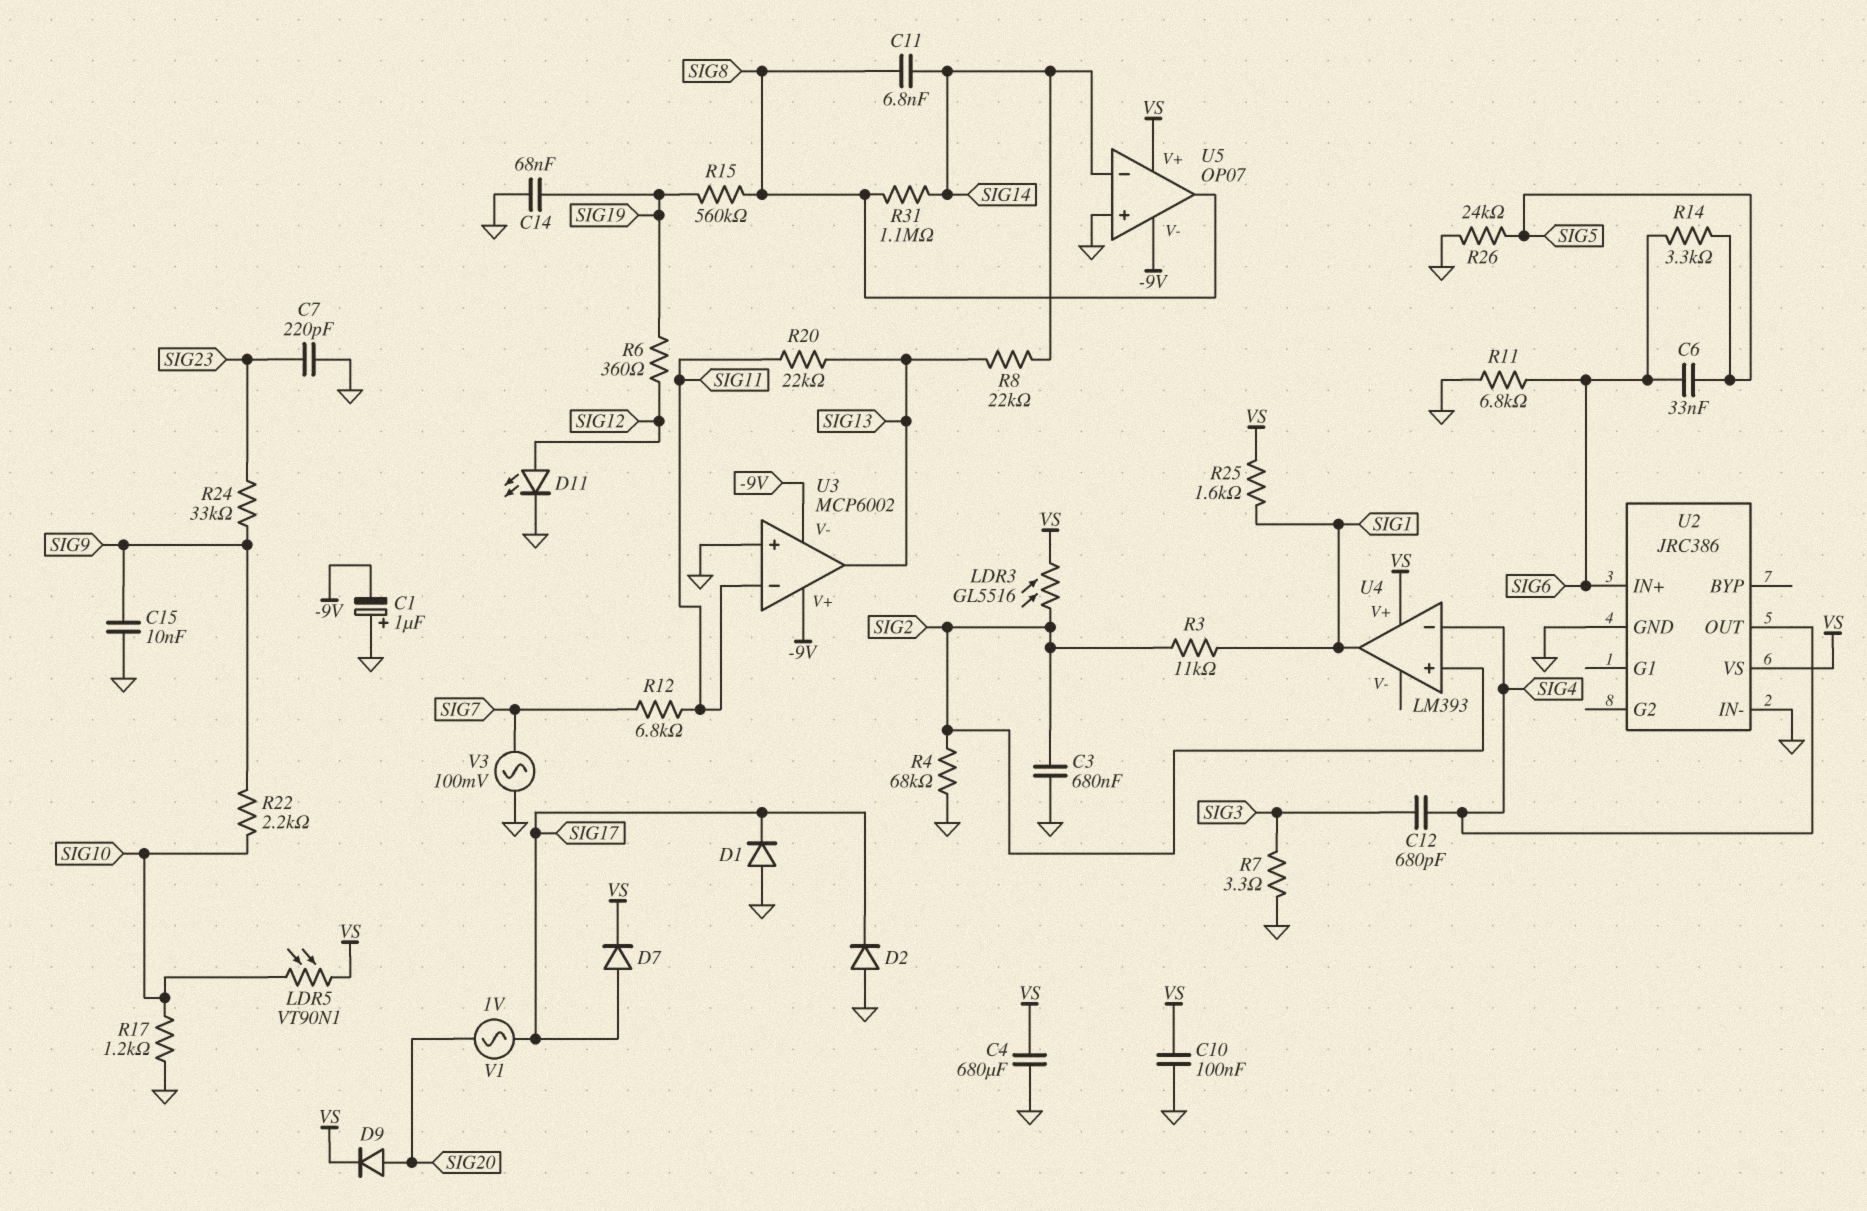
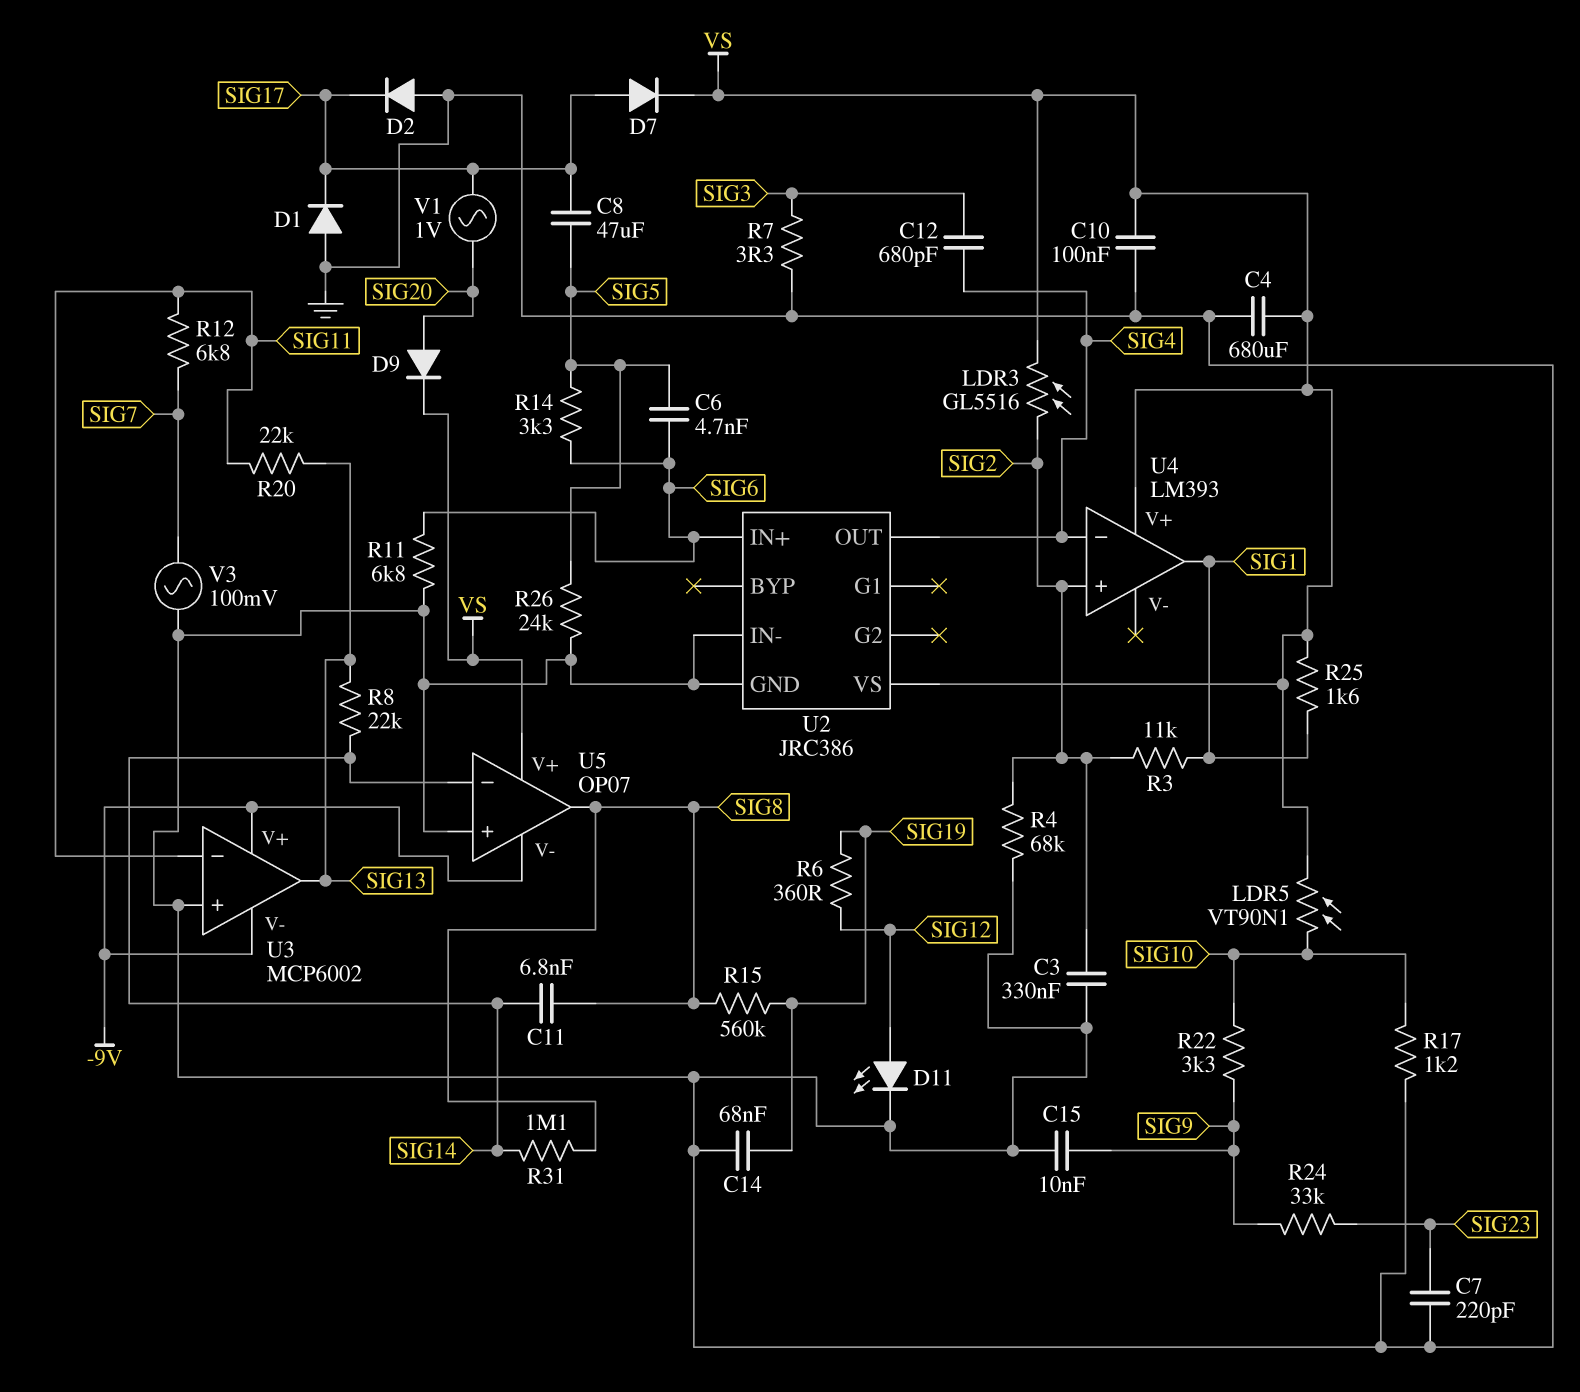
C1: 1uF (plus GND, minus -9V) -> none
C3: 680nF (GND, SIG2) -> 330nF (GND, SIG2)
C6: 33nF (SIG5, SIG6) -> 4.7nF (SIG5, SIG6)
C8: none -> 47uF (SIG5, SIG17)
R22: 2.2k (SIG9, SIG10) -> 3.3k (SIG9, SIG10)

